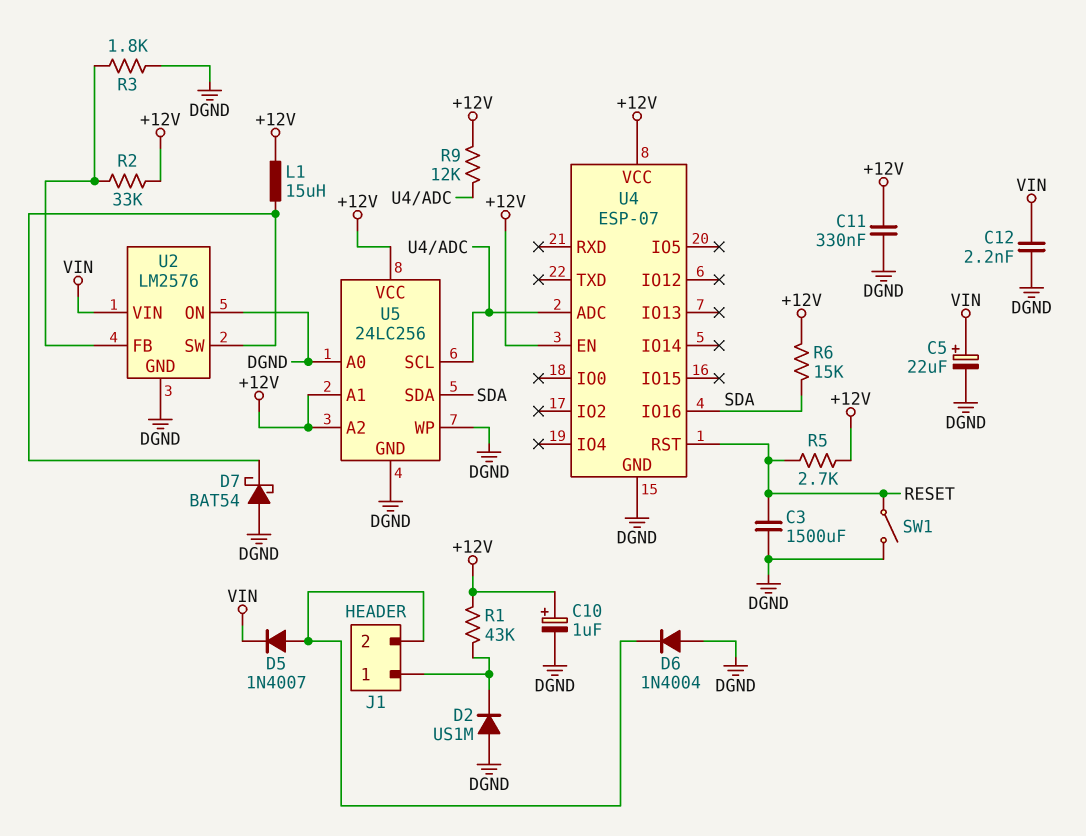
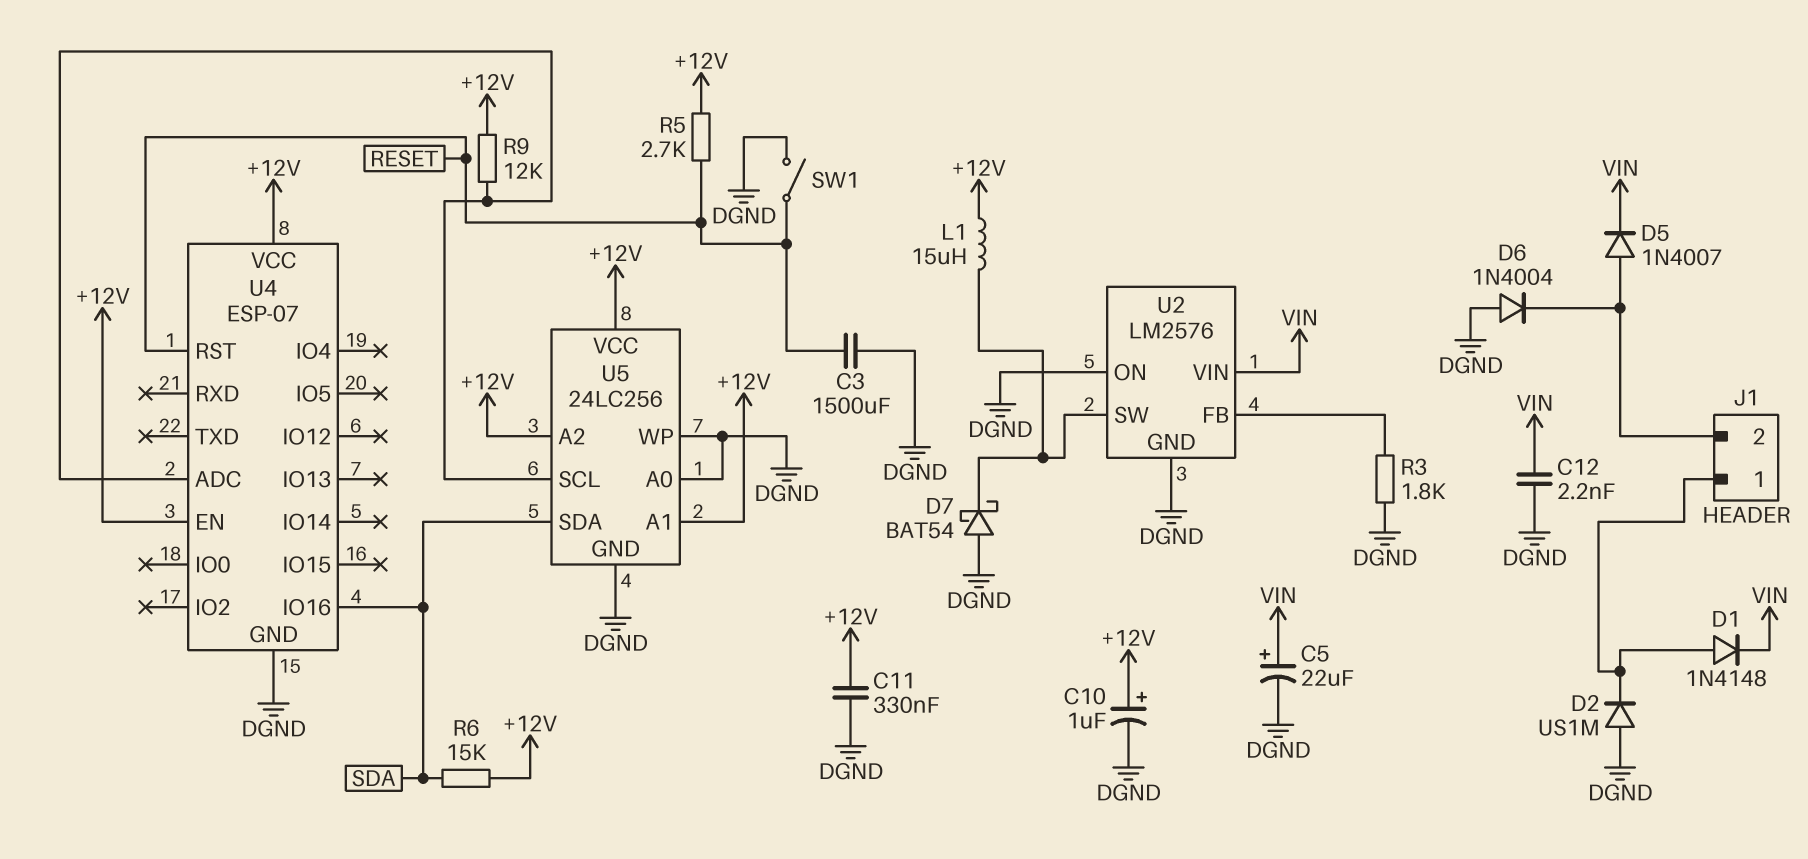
D1: none -> diode 1N4148 (A J1/1, K VIN)
R1: 43k (+12V, J1/1) -> none
R2: 33k (+12V, U2/FB) -> none

